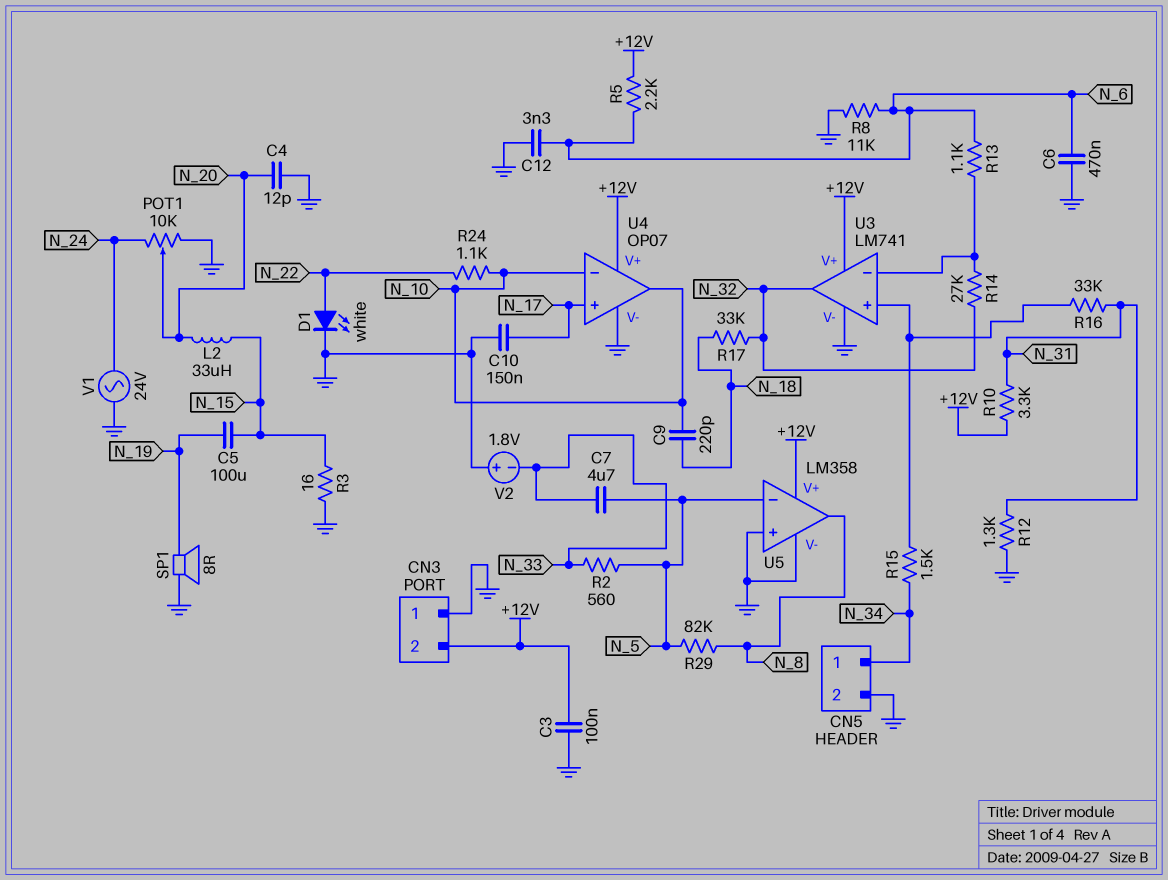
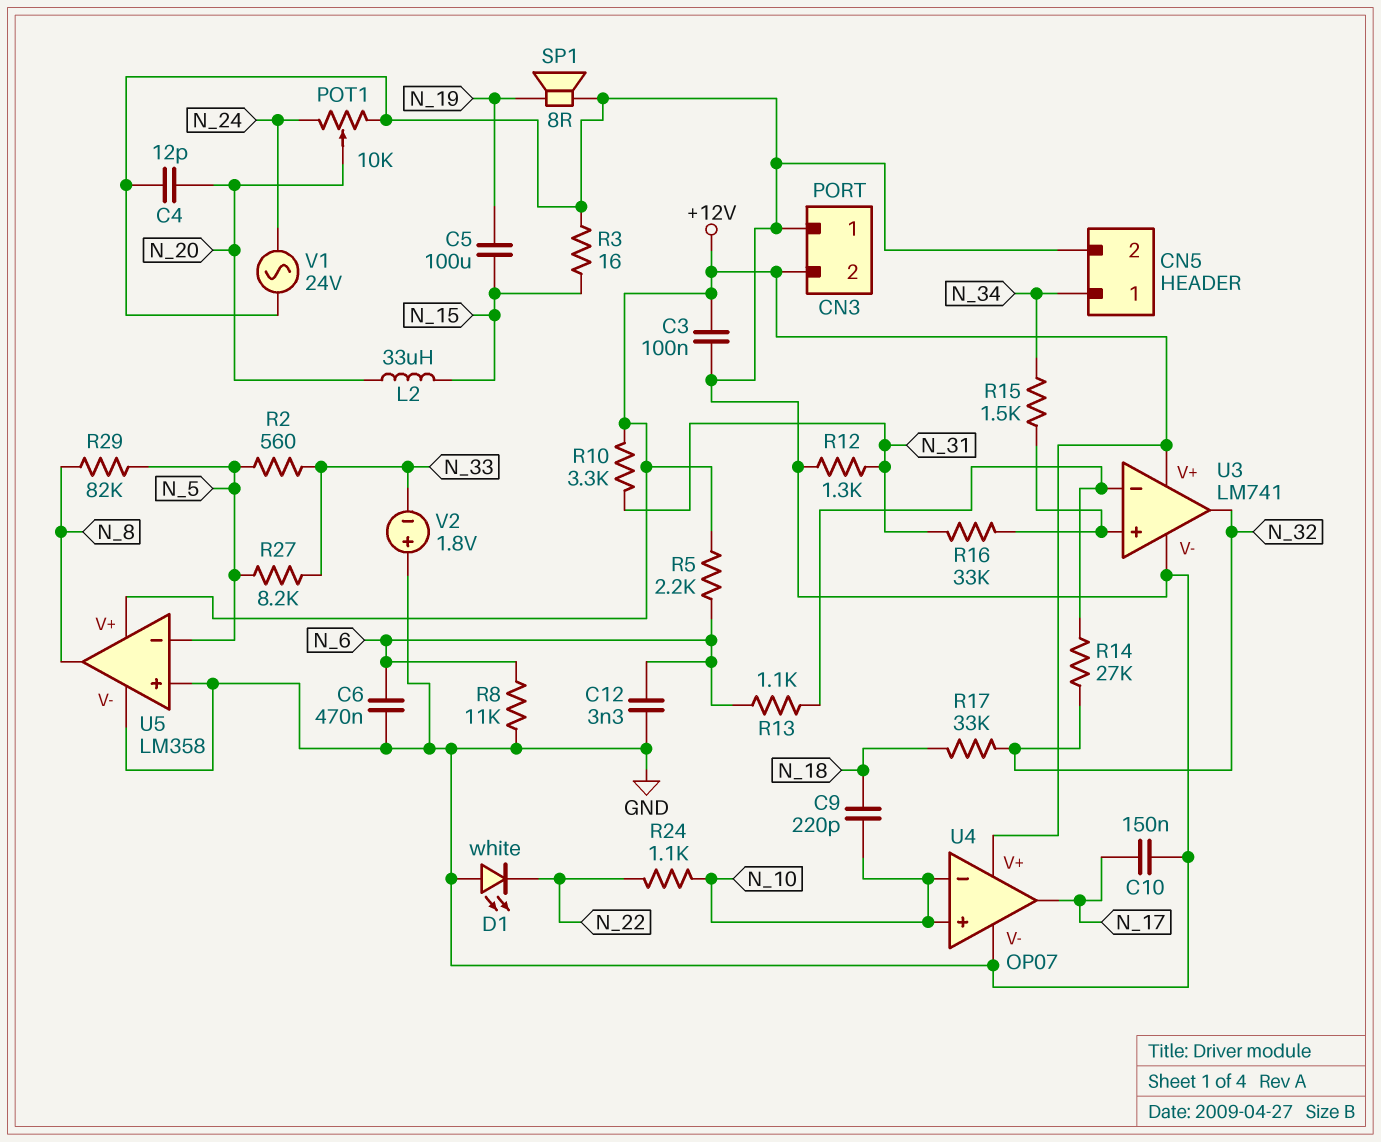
C7: 4.7uF (N_5, N_33) -> none
D1: LED white (A N_22, K GND) -> LED white (A GND, K N_22)
R27: none -> 8.2k (N_5, N_33)
U4 pin in+: N_17 -> N_10
U4 pin out: N_10 -> N_17

